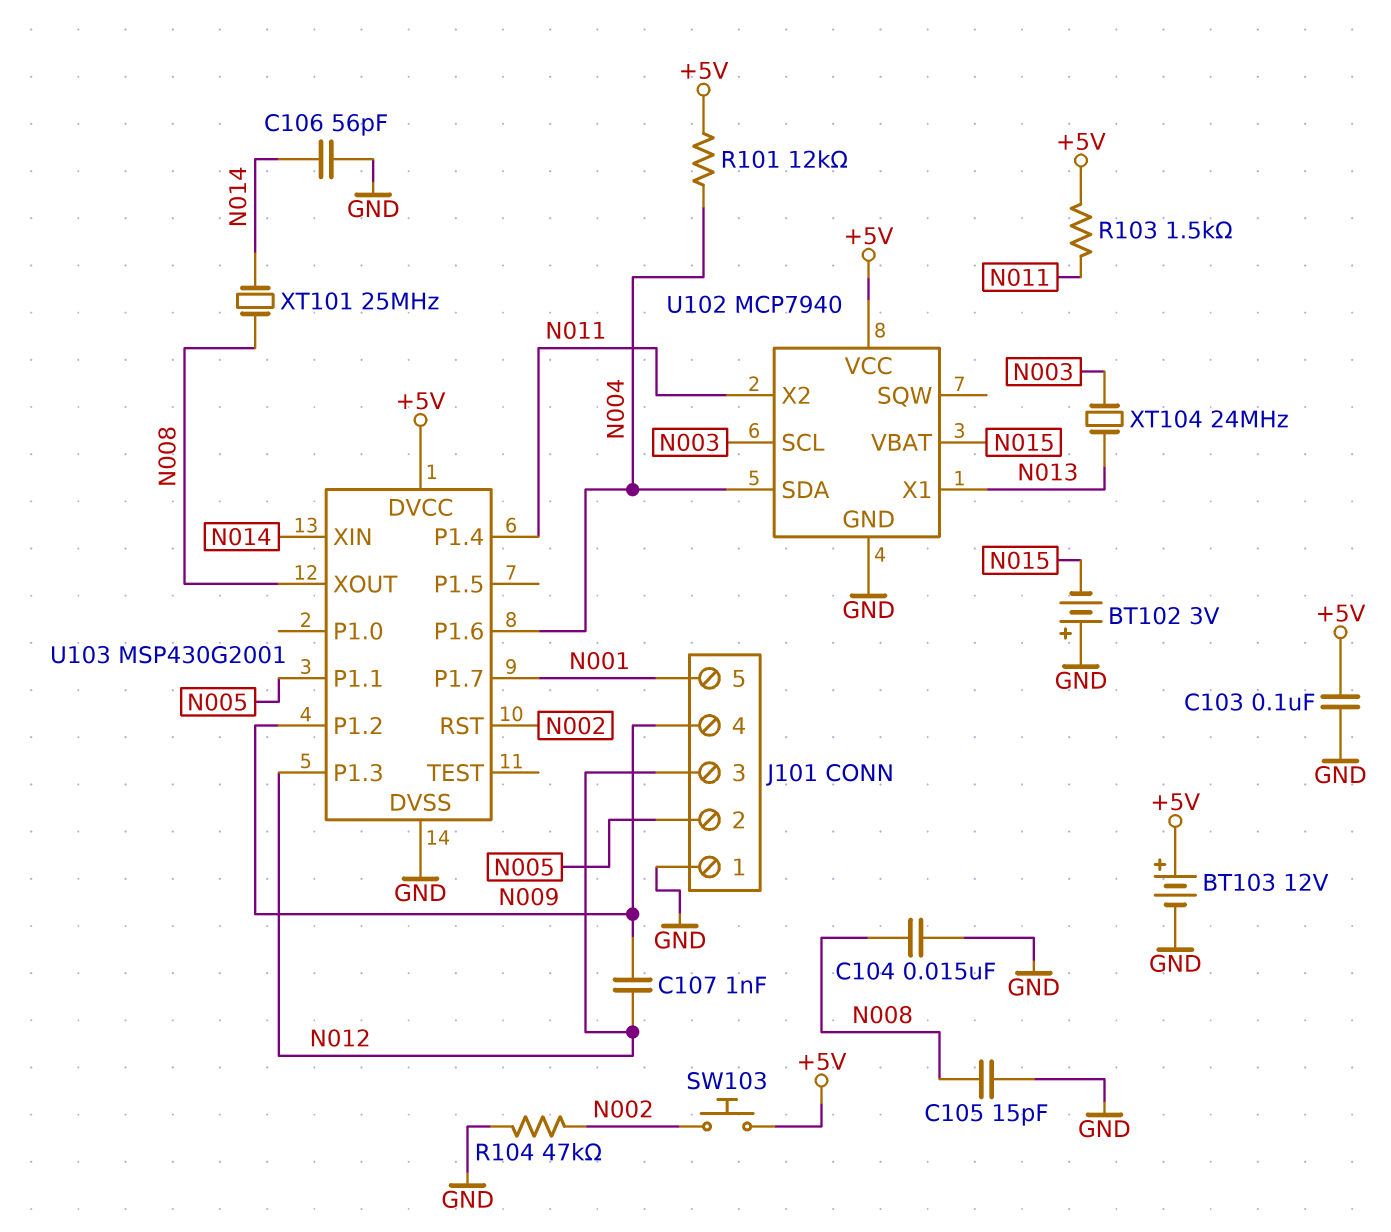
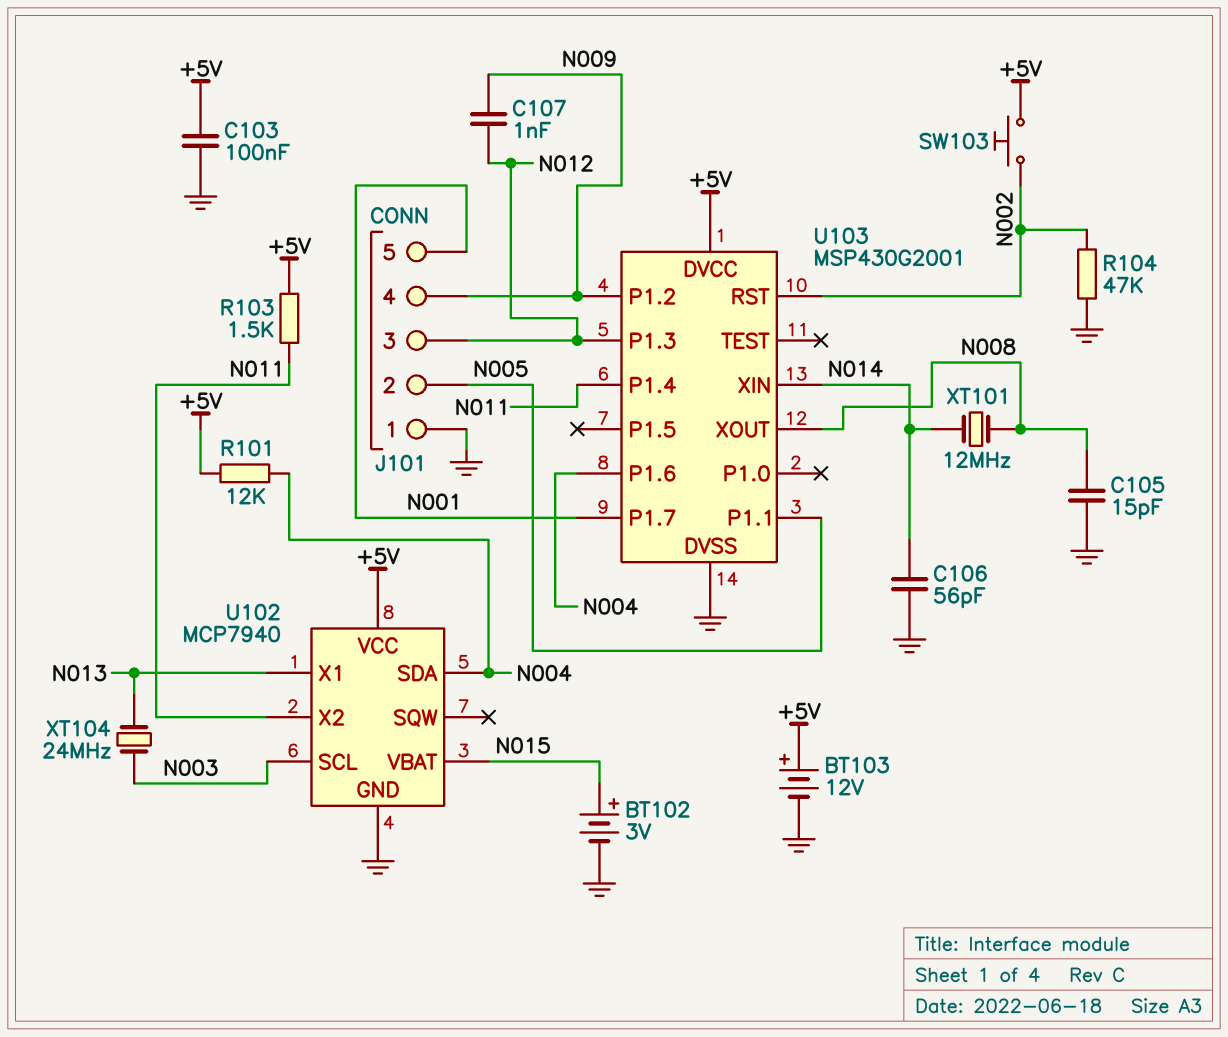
BT102: 3V (plus GND, minus N015) -> 3V (plus N015, minus GND)
C104: 15nF (GND, N008) -> none
XT101: 25MHz (N008, N014) -> 12MHz (N008, N014)

